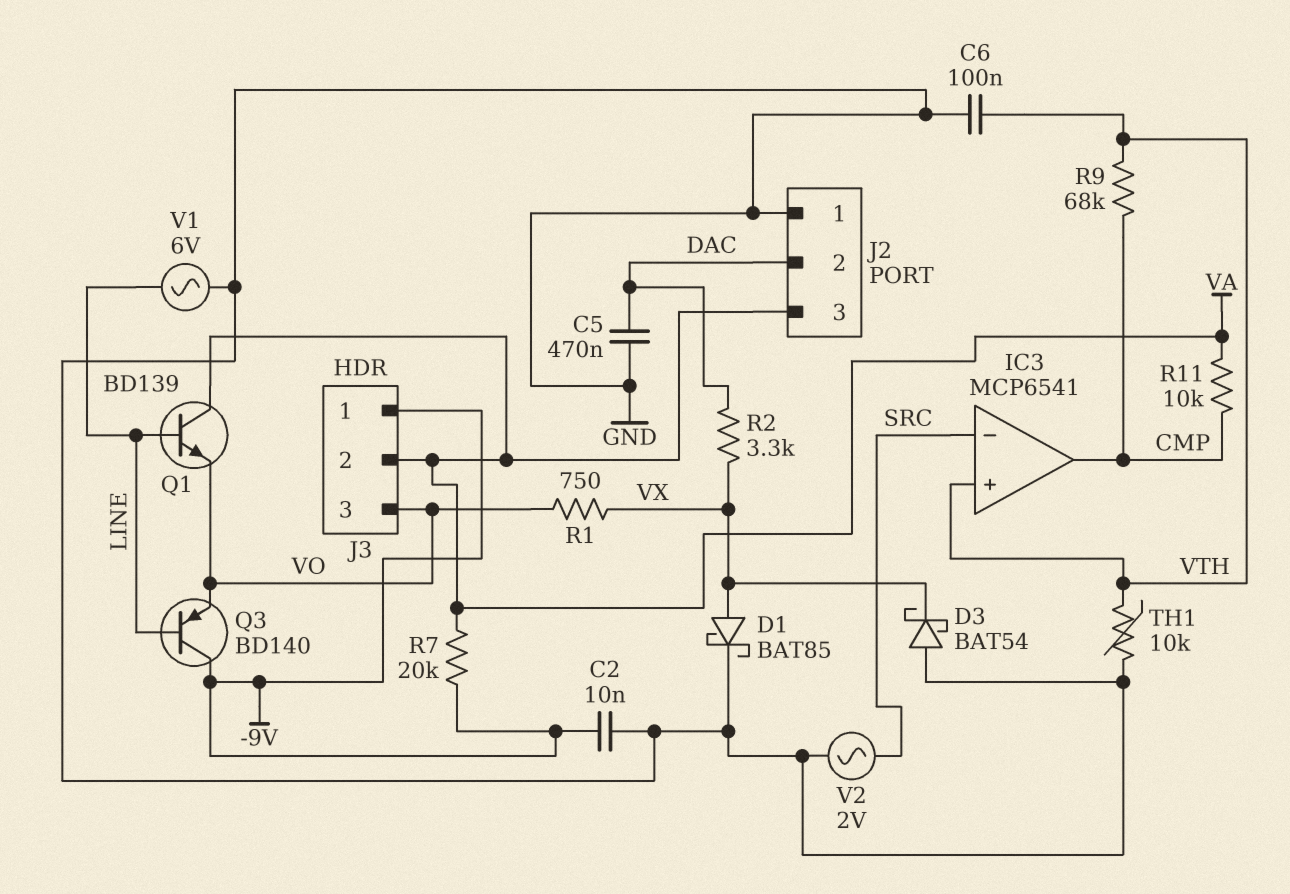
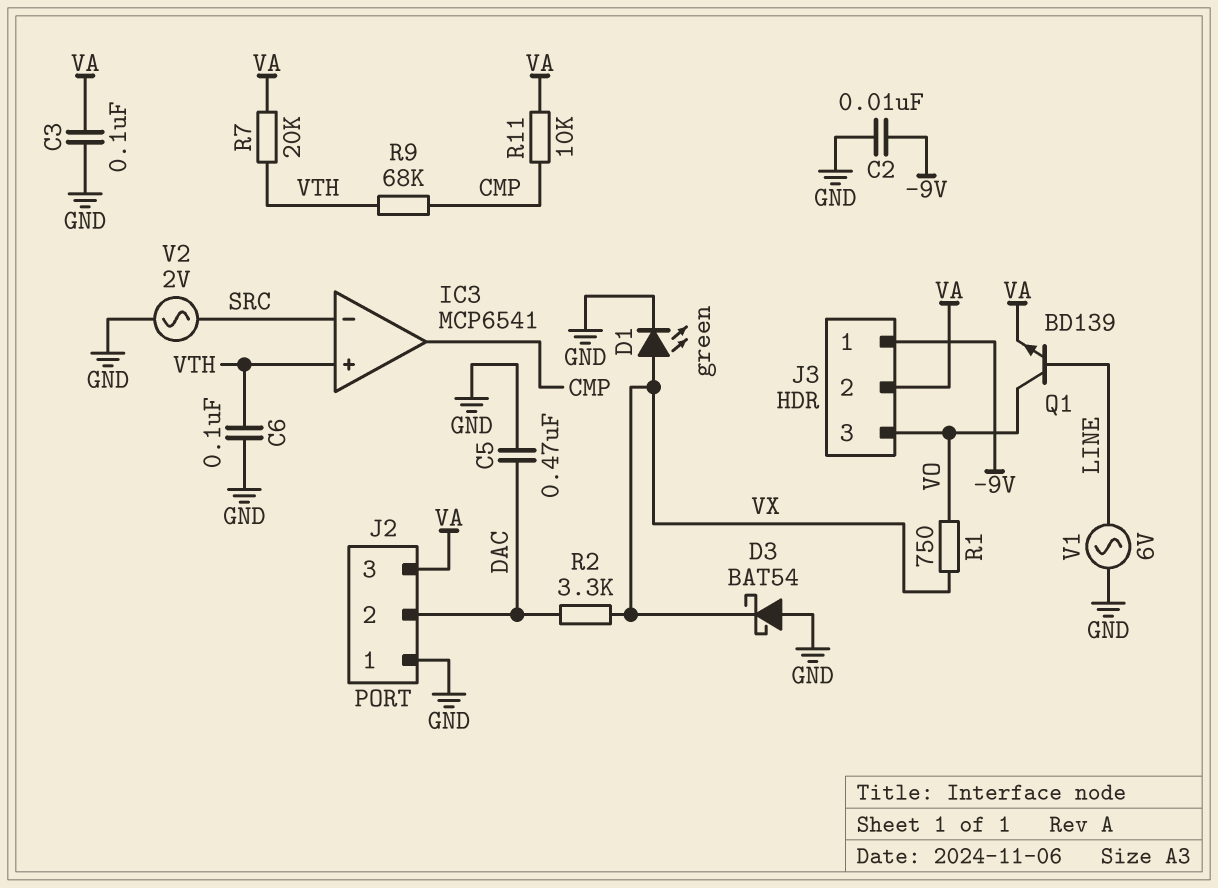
C3: none -> 100nF (GND, VA)
D1: schottky BAT85 (A VX, K GND) -> LED green (A VX, K GND)
Q1: NPN BD139 (B LINE, C VA, E VO) -> NPN BD139 (B LINE, C VO, E VA)
Q3: PNP BD140 (B LINE, C -9V, E VO) -> none
R7: 20k (-9V, VA) -> 20k (VA, VTH)
TH1: 10k (GND, VTH) -> none

